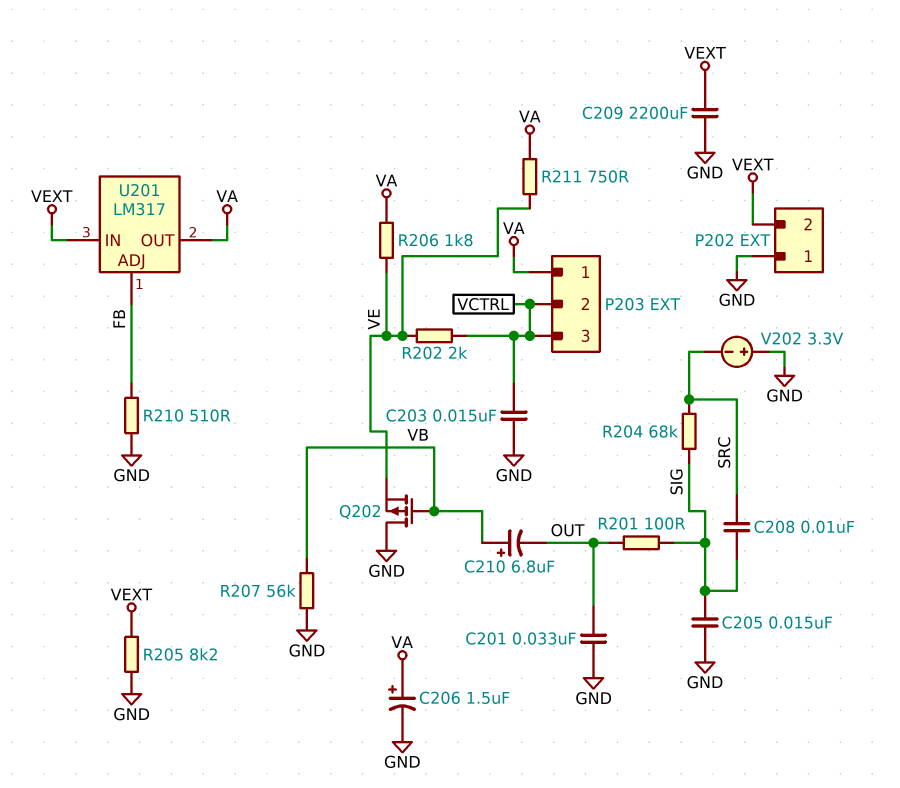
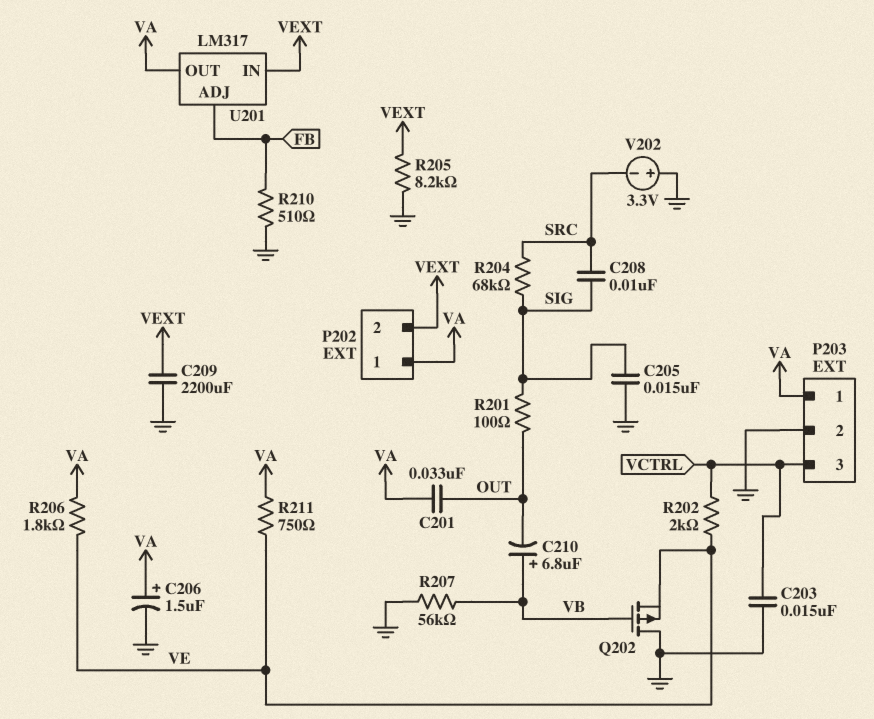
C201: 33nF (GND, OUT) -> 33nF (OUT, VA)
P202 pin 1: GND -> VA
P203 pin 2: VCTRL -> GND

